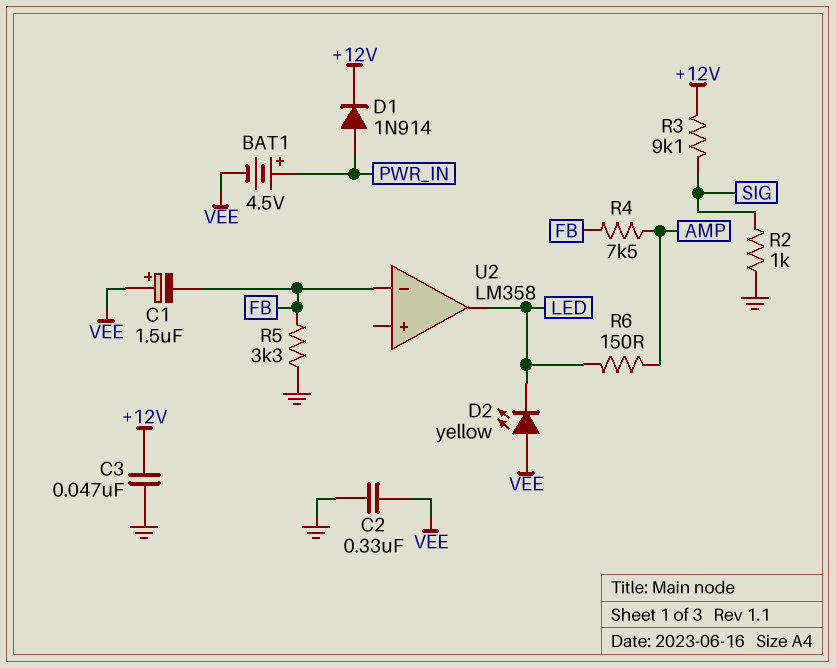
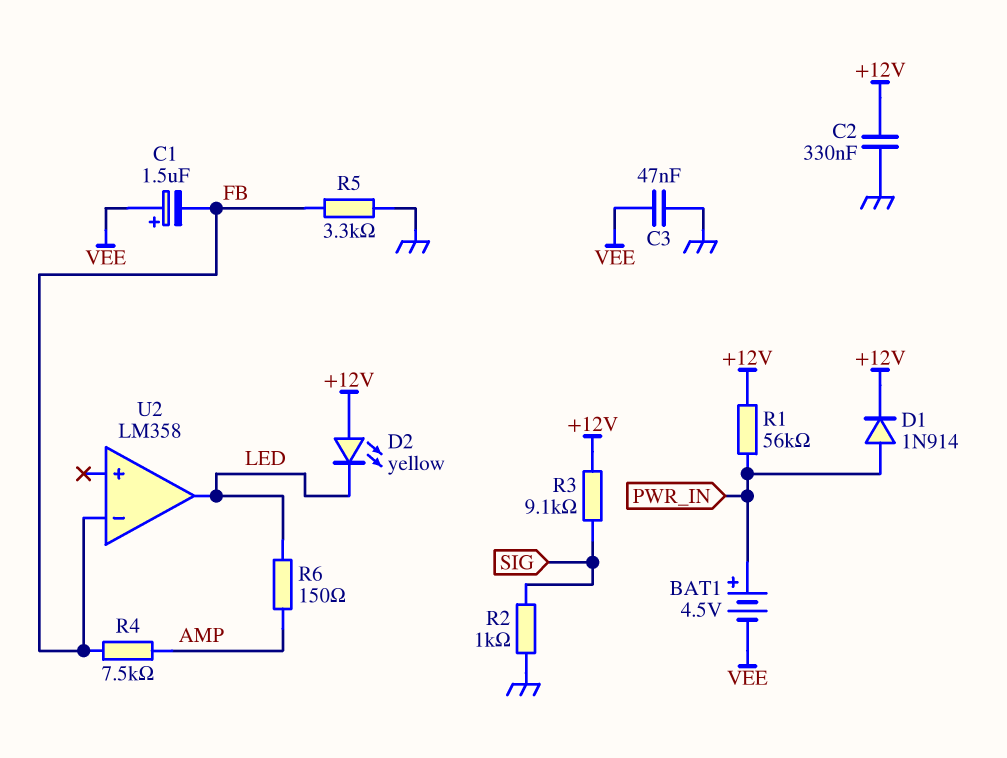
C2: 330nF (GND, VEE) -> 330nF (+12V, GND)
C3: 47nF (+12V, GND) -> 47nF (GND, VEE)
D2: LED yellow (A VEE, K LED) -> LED yellow (A +12V, K LED)
R1: none -> 56k (+12V, PWR_IN)

